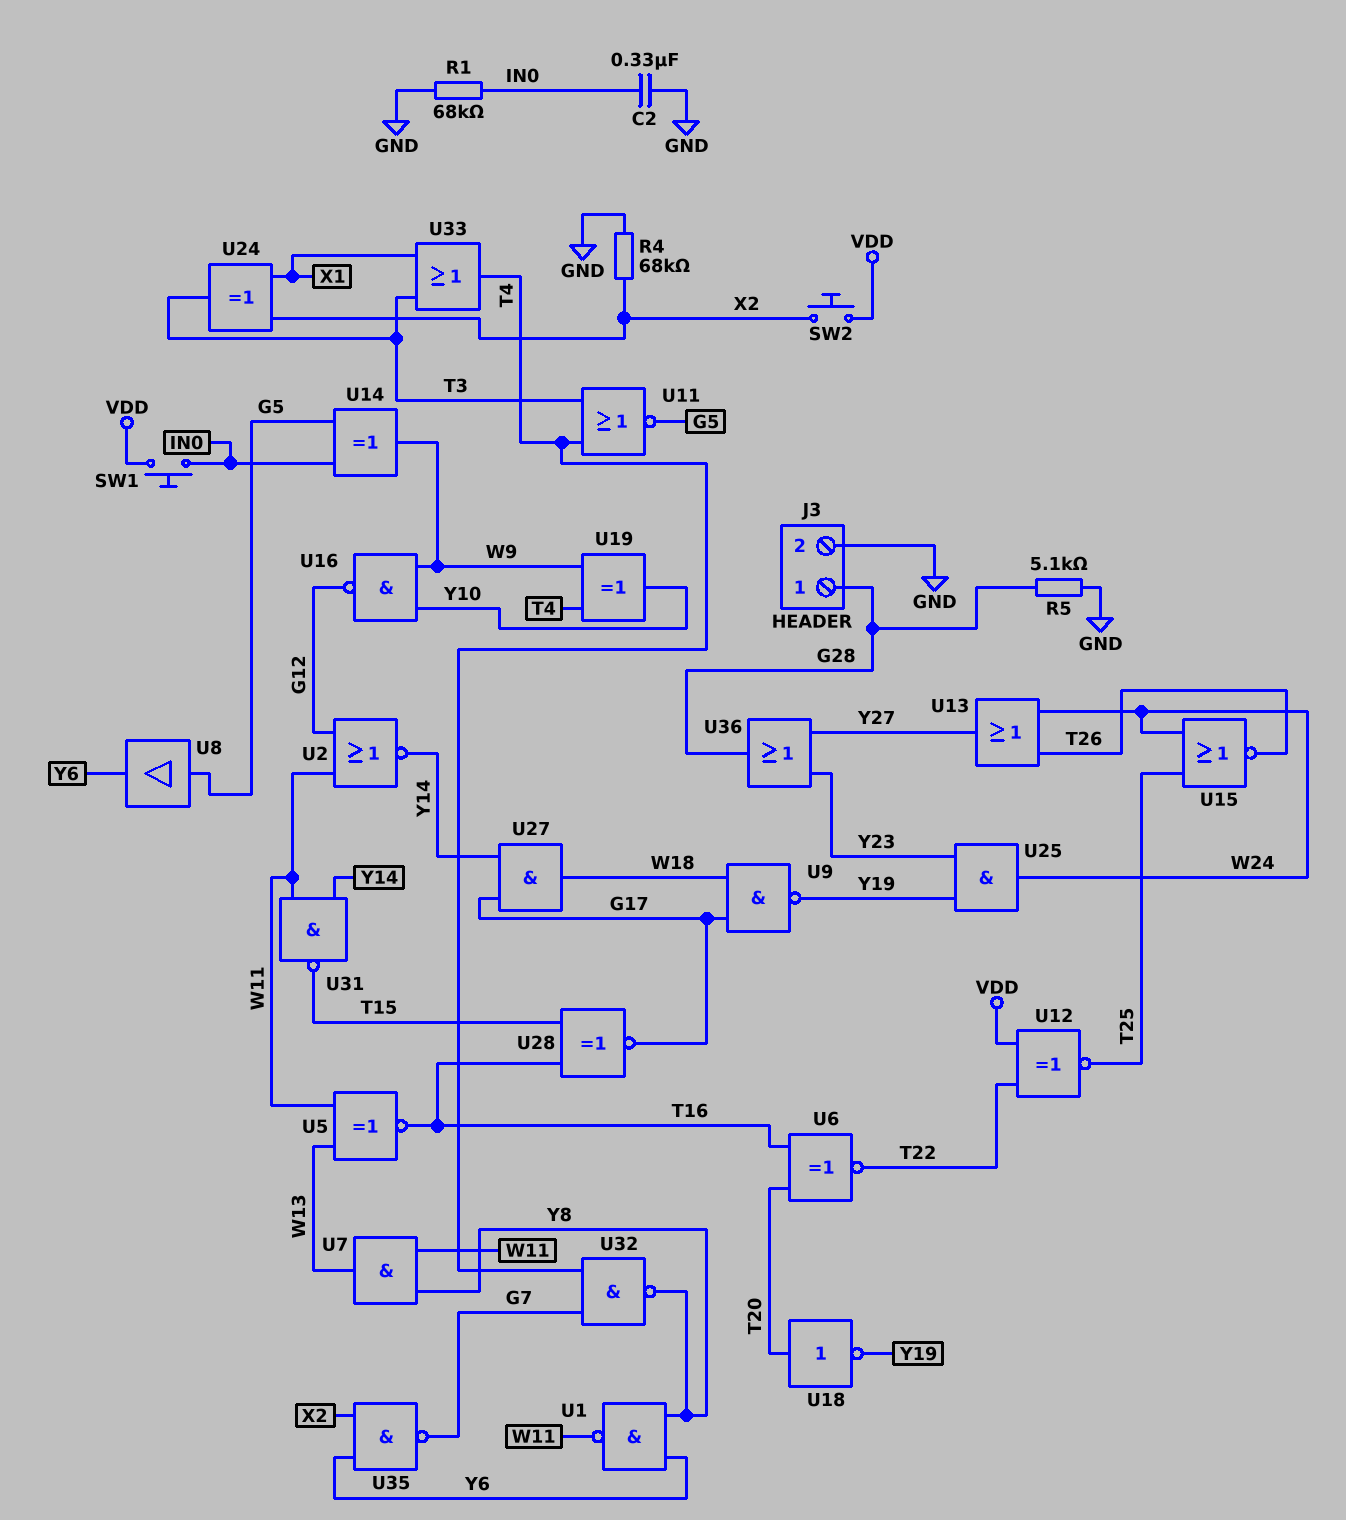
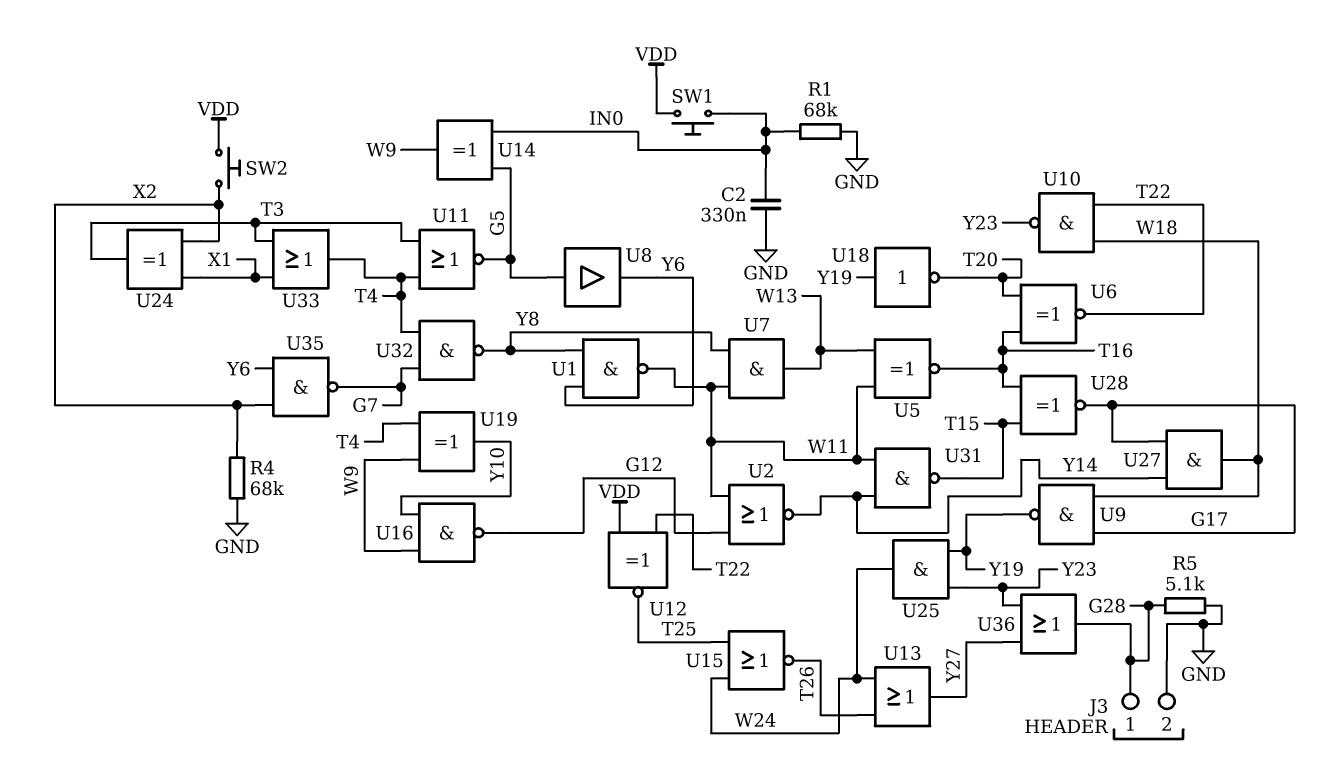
U10: none -> NAND (in T22, in W18, out Y23)
U18: NOT (in T20, out Y19) -> NOT (in Y19, out T20)

